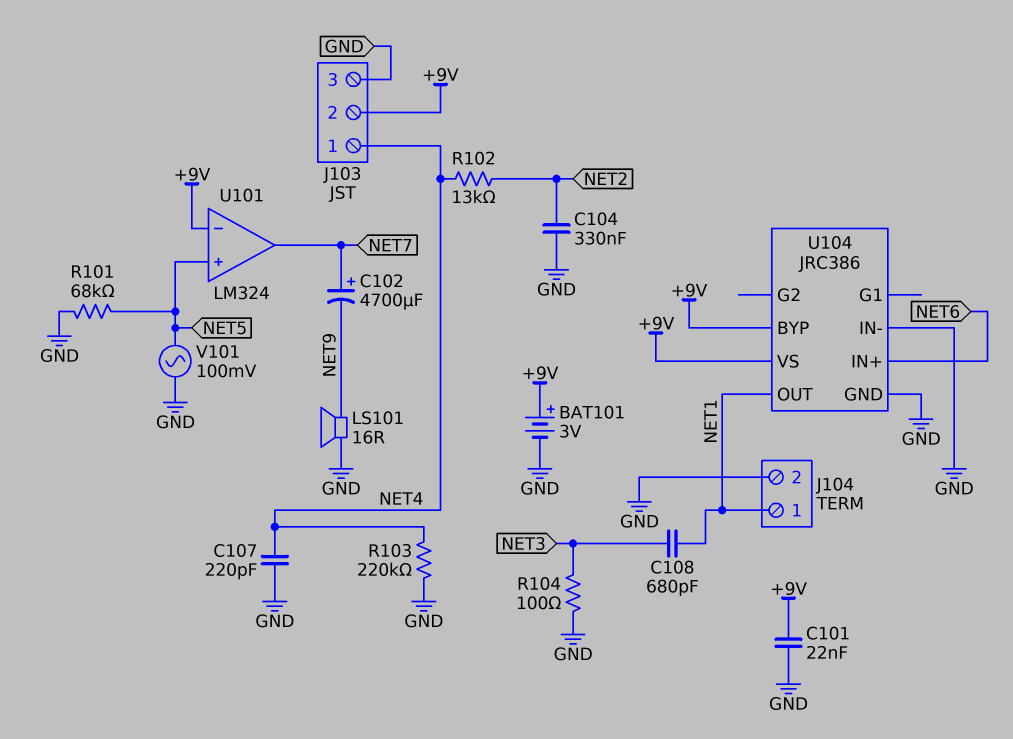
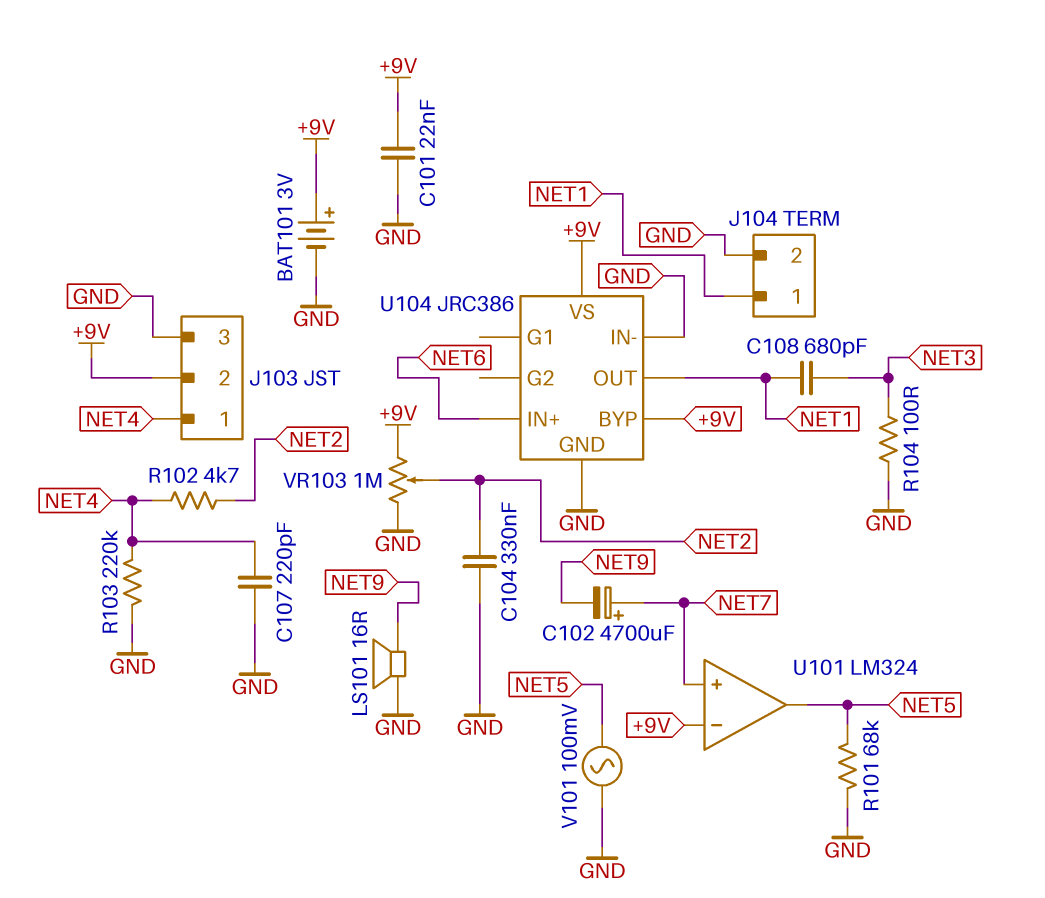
R102: 13k (NET2, NET4) -> 4.7k (NET2, NET4)
U101 pin in+: NET5 -> NET7
U101 pin out: NET7 -> NET5
VR103: none -> 1M (+9V, GND, wiper NET2)

